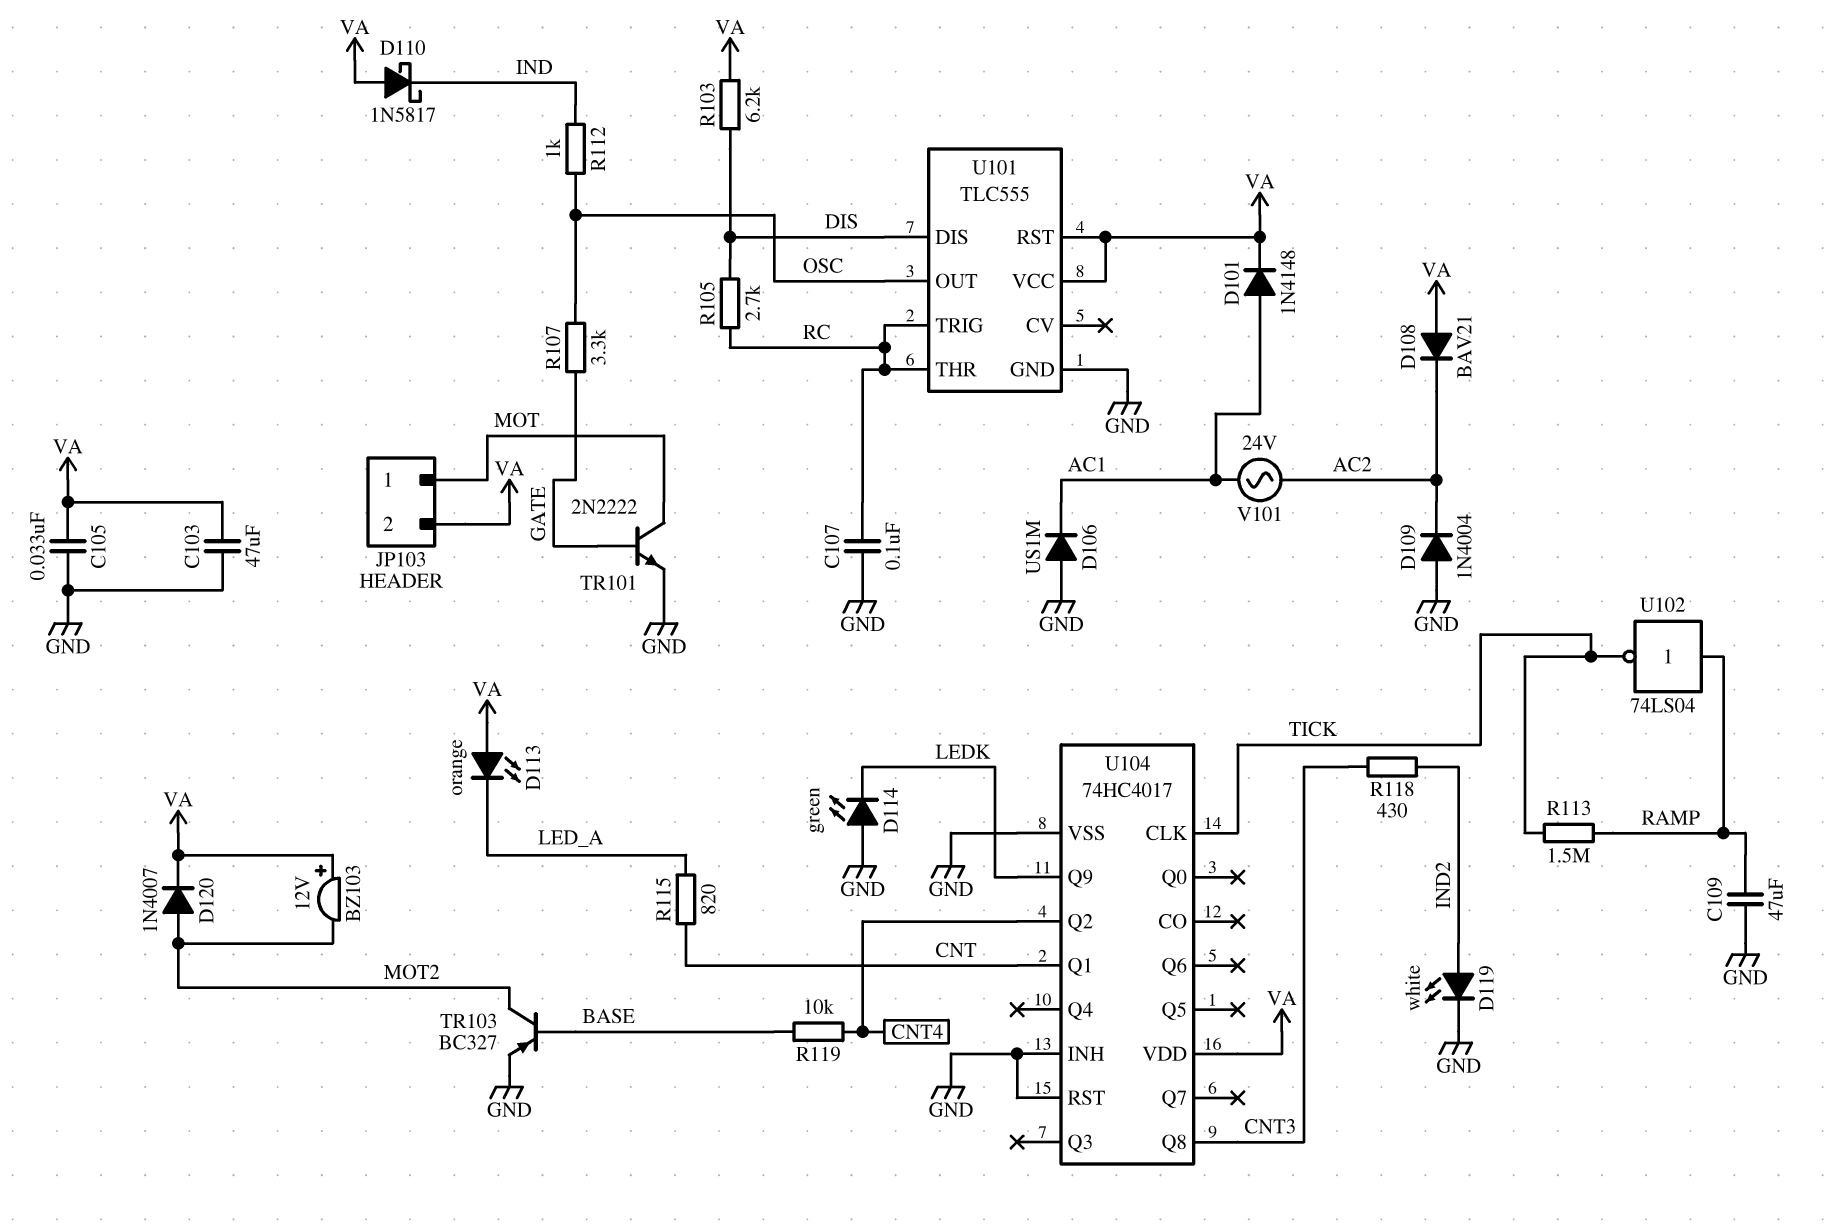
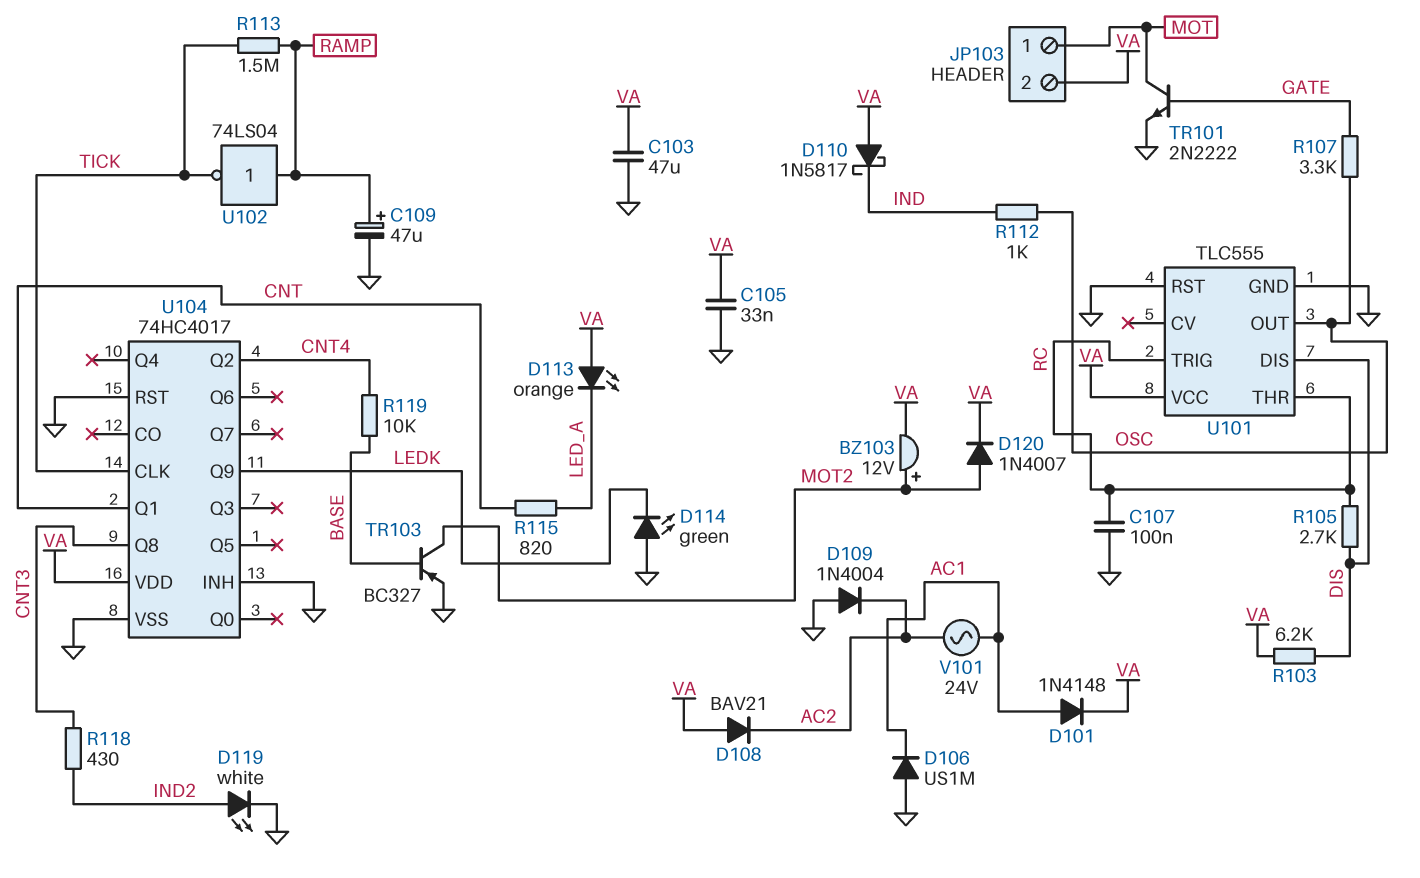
BZ103: buzzer 12V (plus VA, minus MOT2) -> buzzer 12V (plus MOT2, minus VA)
C109: 47uF (GND, RAMP) -> 47uF (plus RAMP, minus GND)
U101 pin RST: VA -> GND

